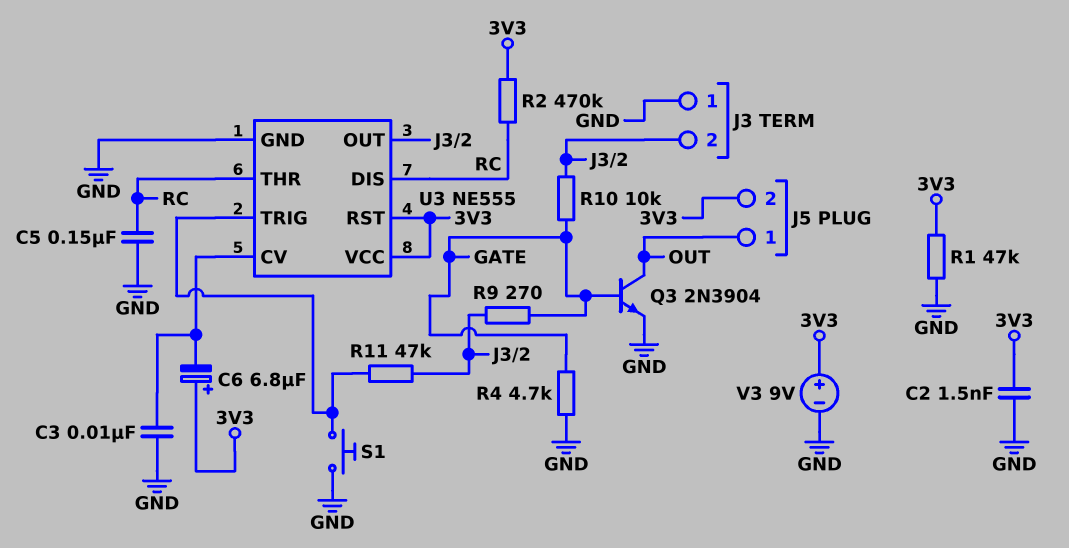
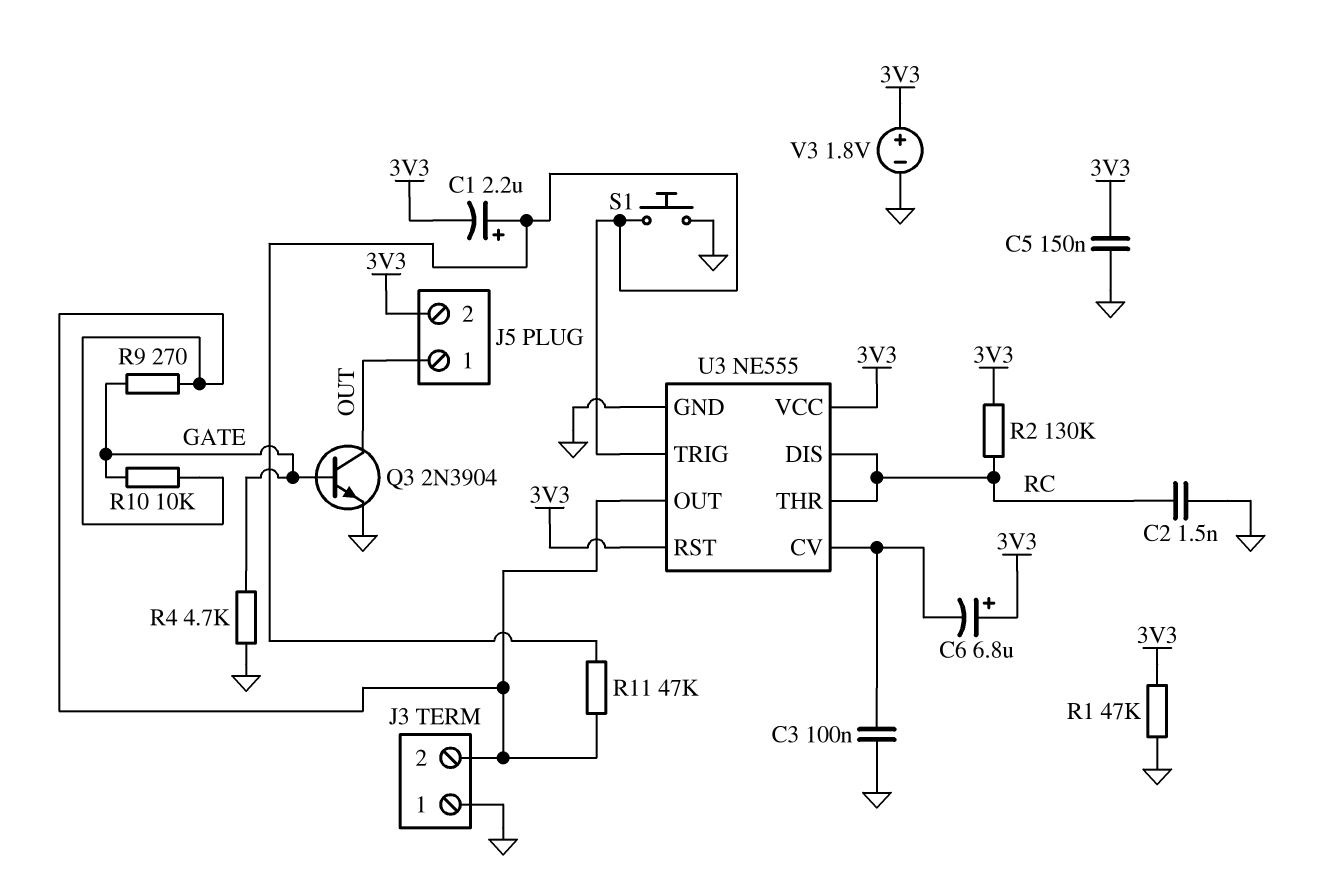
C1: none -> 2.2uF (plus U3/TRIG, minus 3V3)
C2: 1.5nF (3V3, GND) -> 1.5nF (GND, RC)
C3: 10nF (GND, U3/CV) -> 100nF (GND, U3/CV)
C5: 150nF (GND, RC) -> 150nF (3V3, GND)
R2: 470k (3V3, RC) -> 130k (3V3, RC)
V3: 9V (plus 3V3, minus GND) -> 1.8V (plus 3V3, minus GND)

